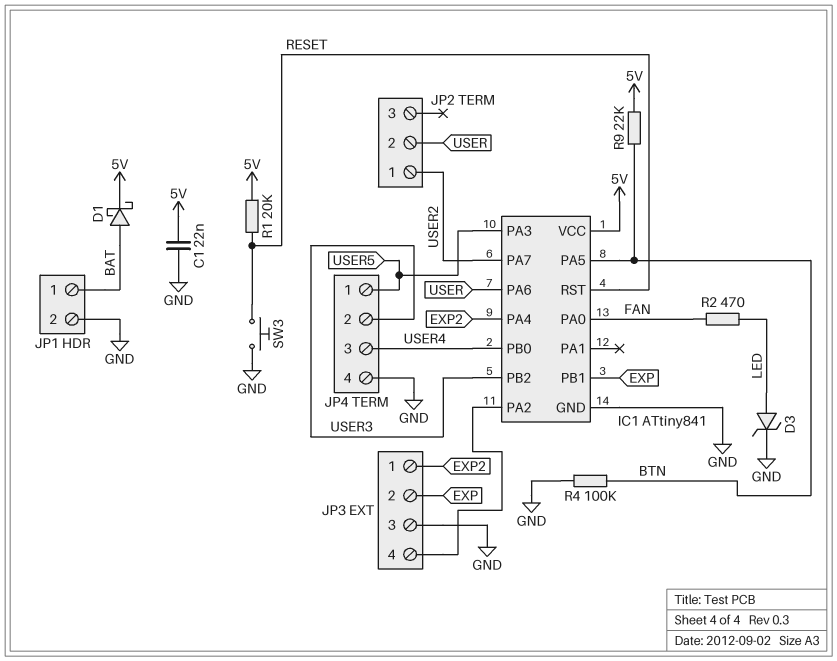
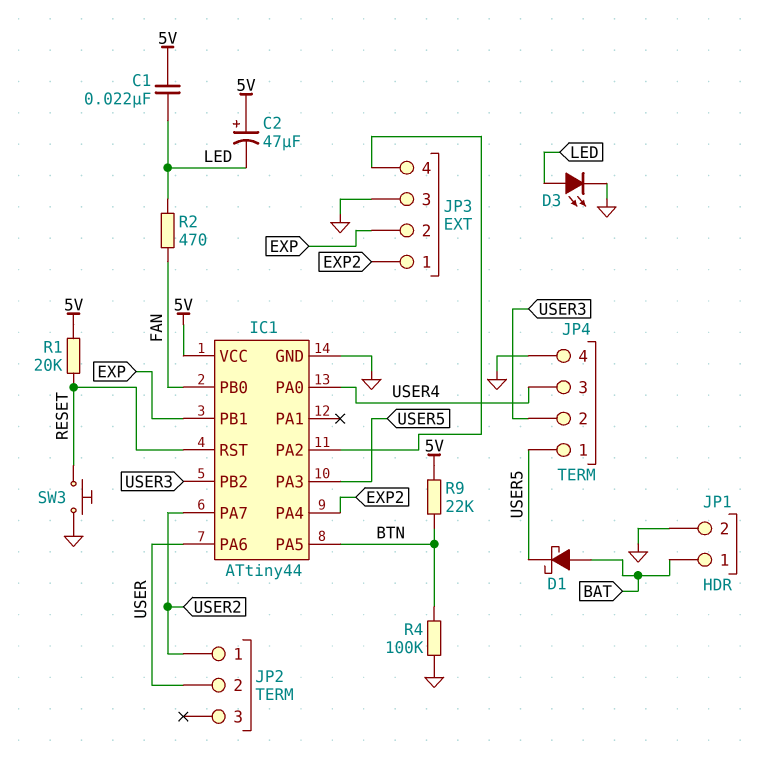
C1: 22nF (5V, GND) -> 22nF (5V, LED)
C2: none -> 47uF (plus 5V, minus LED)
D1: schottky (A BAT, K 5V) -> schottky (A BAT, K USER5)
D3: zener (A LED, K GND) -> LED (A LED, K GND)
IC1: ATtiny841 -> ATtiny44
IC1 pin PA0: FAN -> USER4
IC1 pin PB0: USER4 -> FAN

